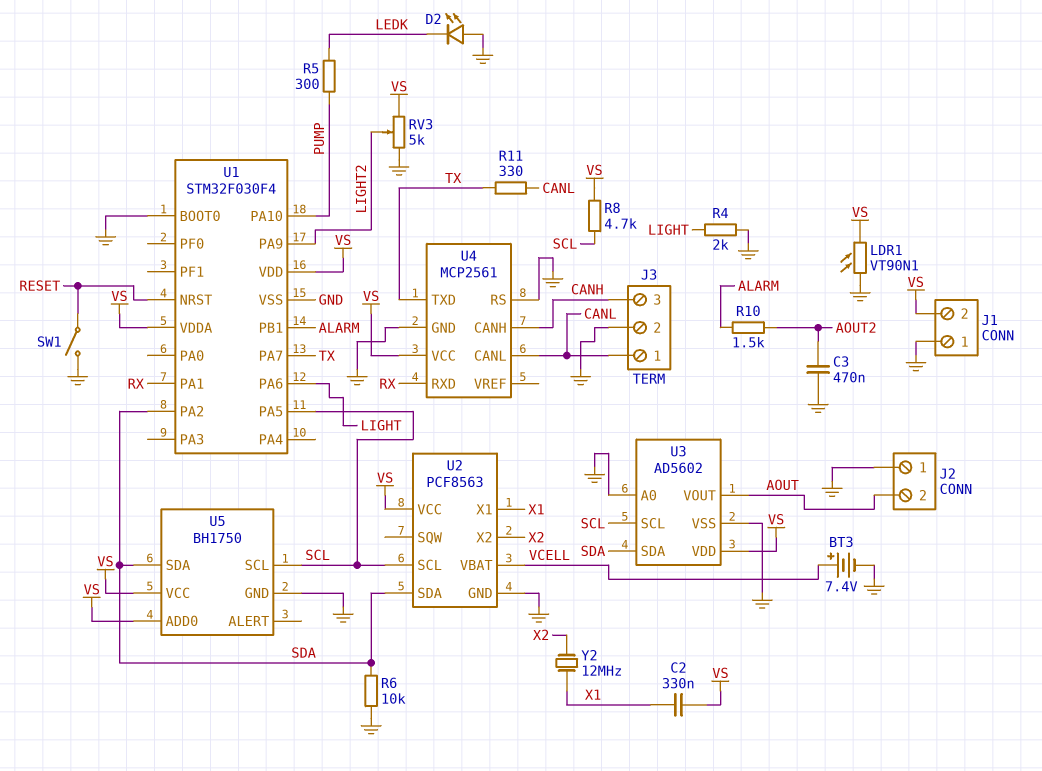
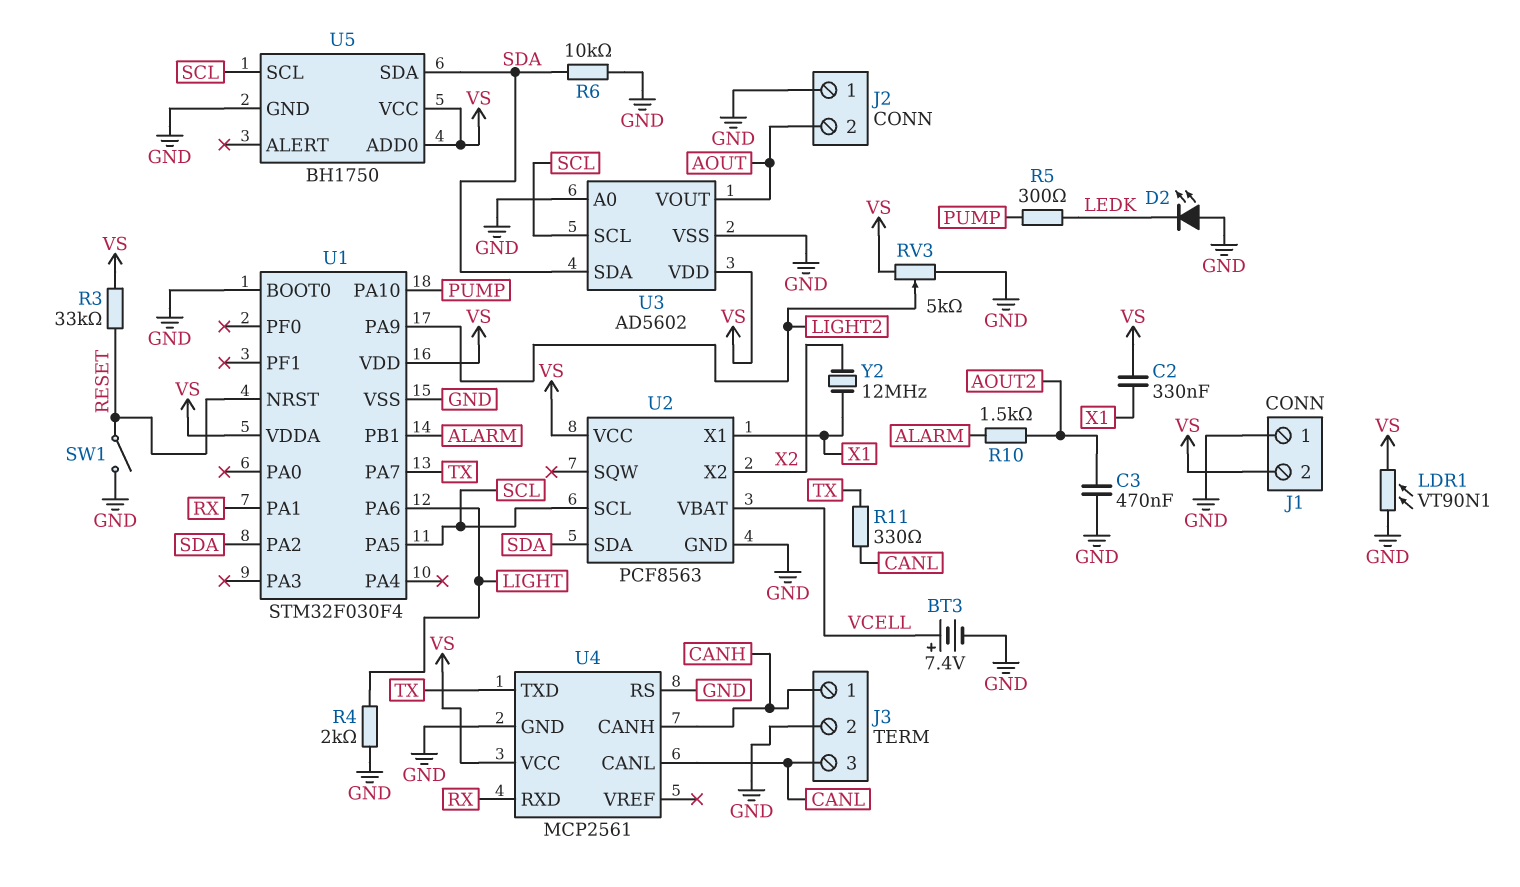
J3 pin 1: CANL -> CANH
J3 pin 3: CANH -> CANL
R3: none -> 33k (RESET, VS)
R8: 4.7k (SCL, VS) -> none

